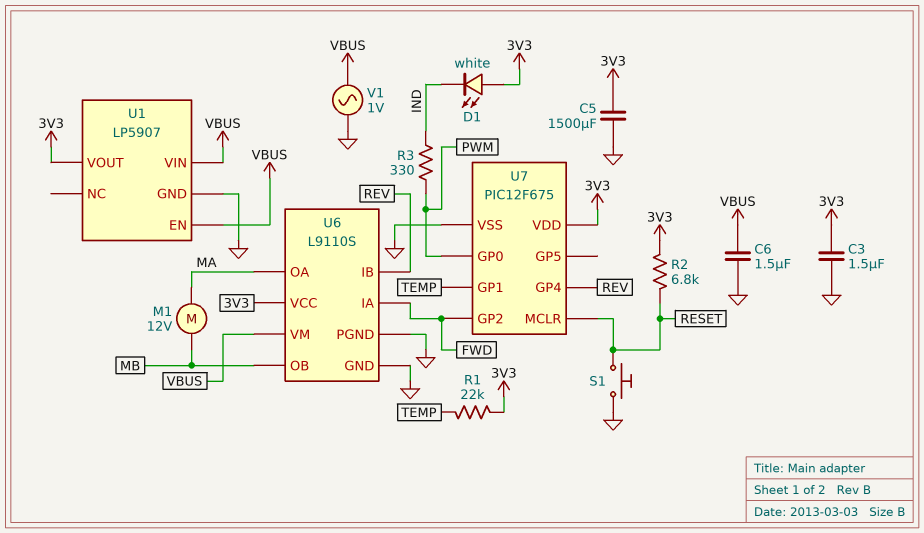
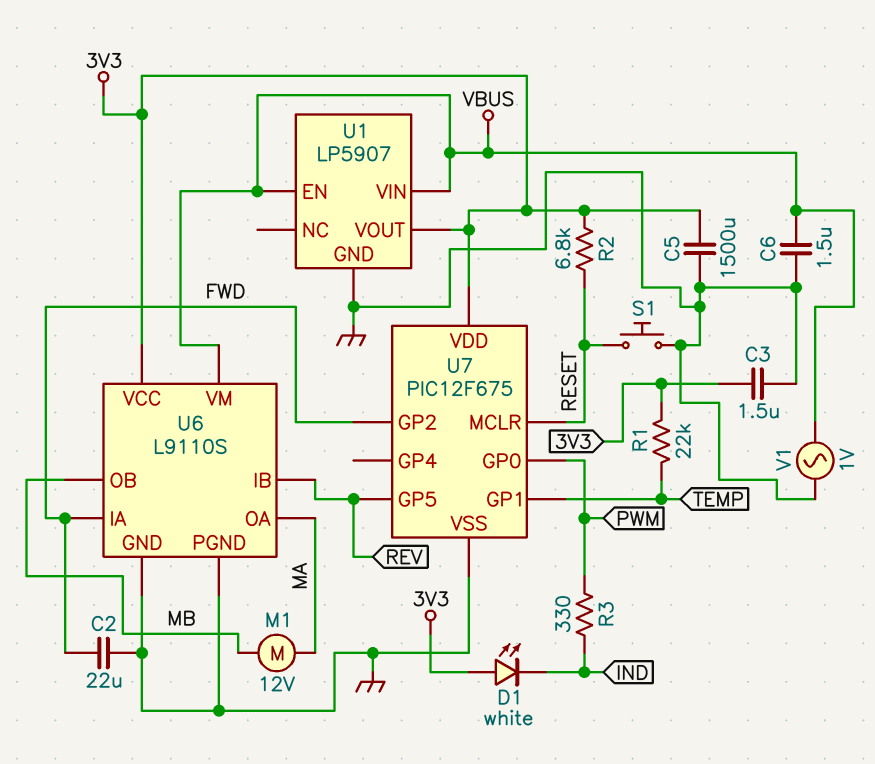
C2: none -> 22uF (FWD, GND)
U7 pin GP4: REV -> none
U7 pin GP5: none -> REV

